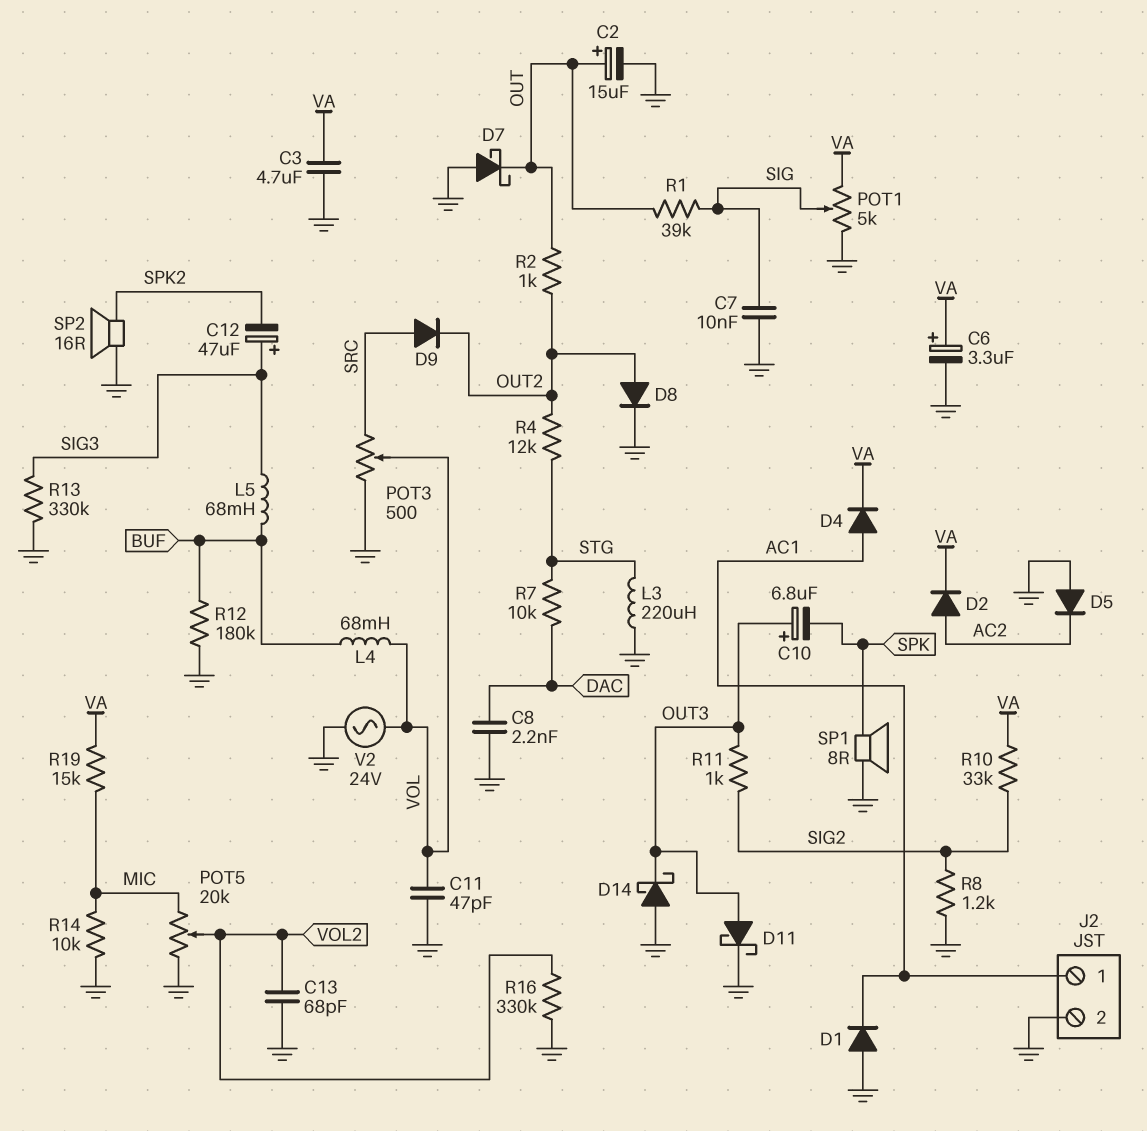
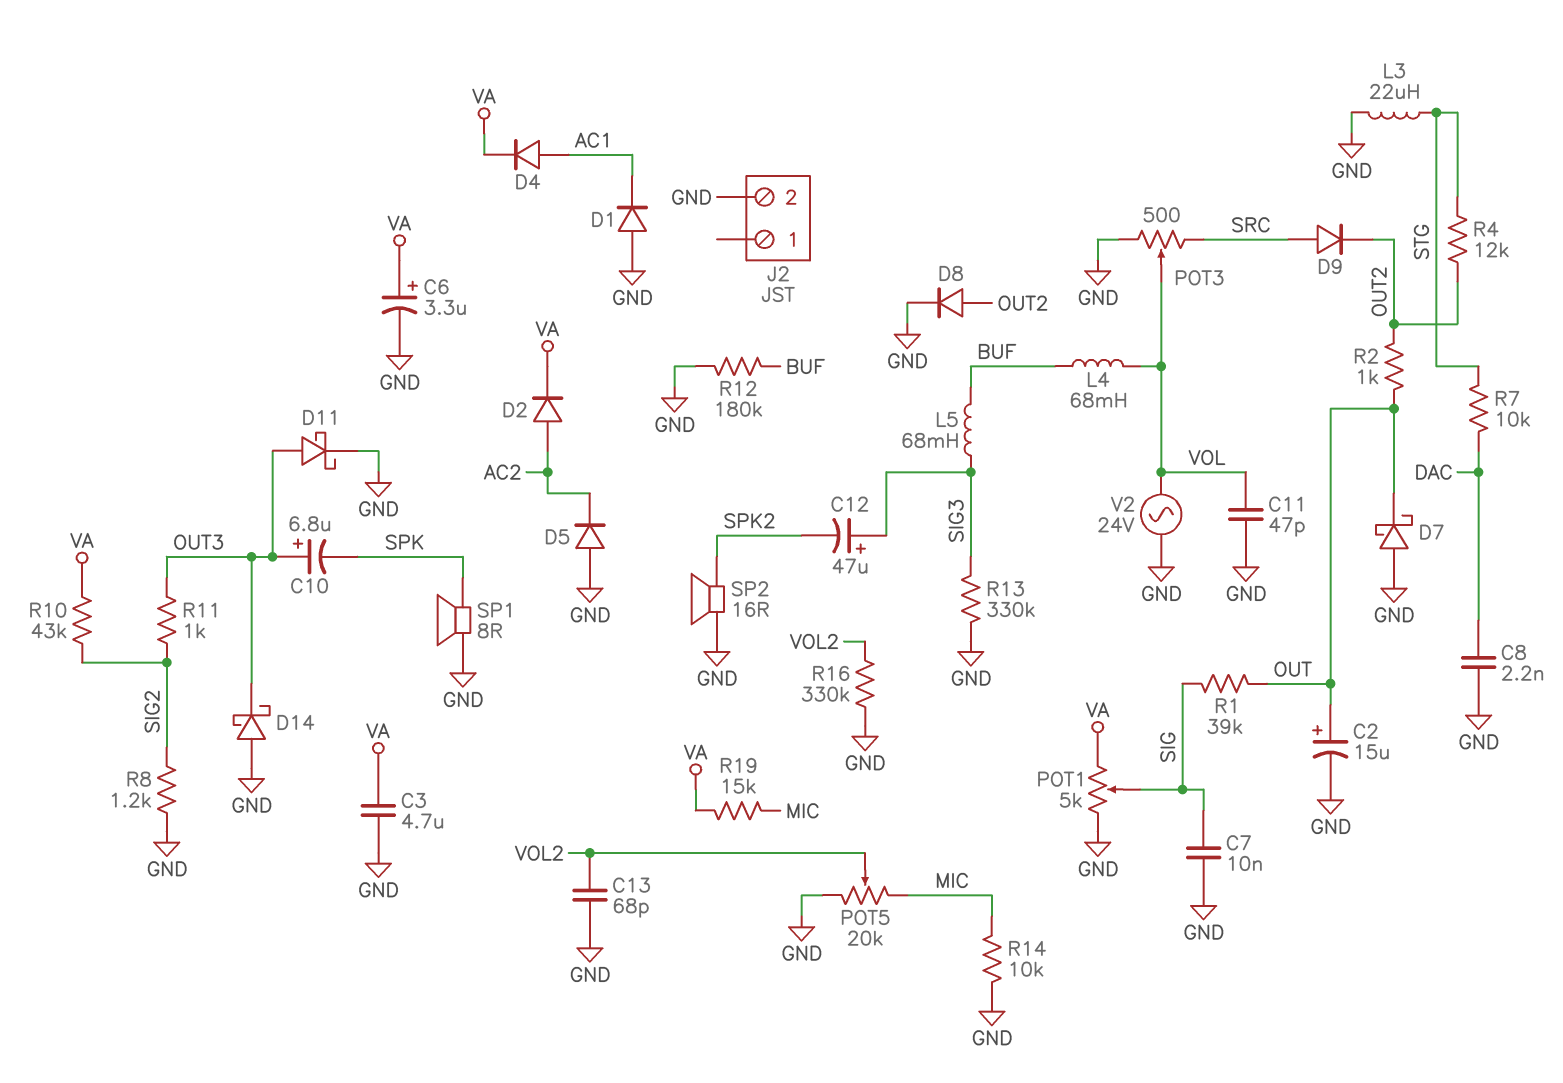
J2 pin 1: AC1 -> none
L3: 220uH (GND, STG) -> 22uH (GND, STG)
R10: 33k (SIG2, VA) -> 43k (SIG2, VA)

